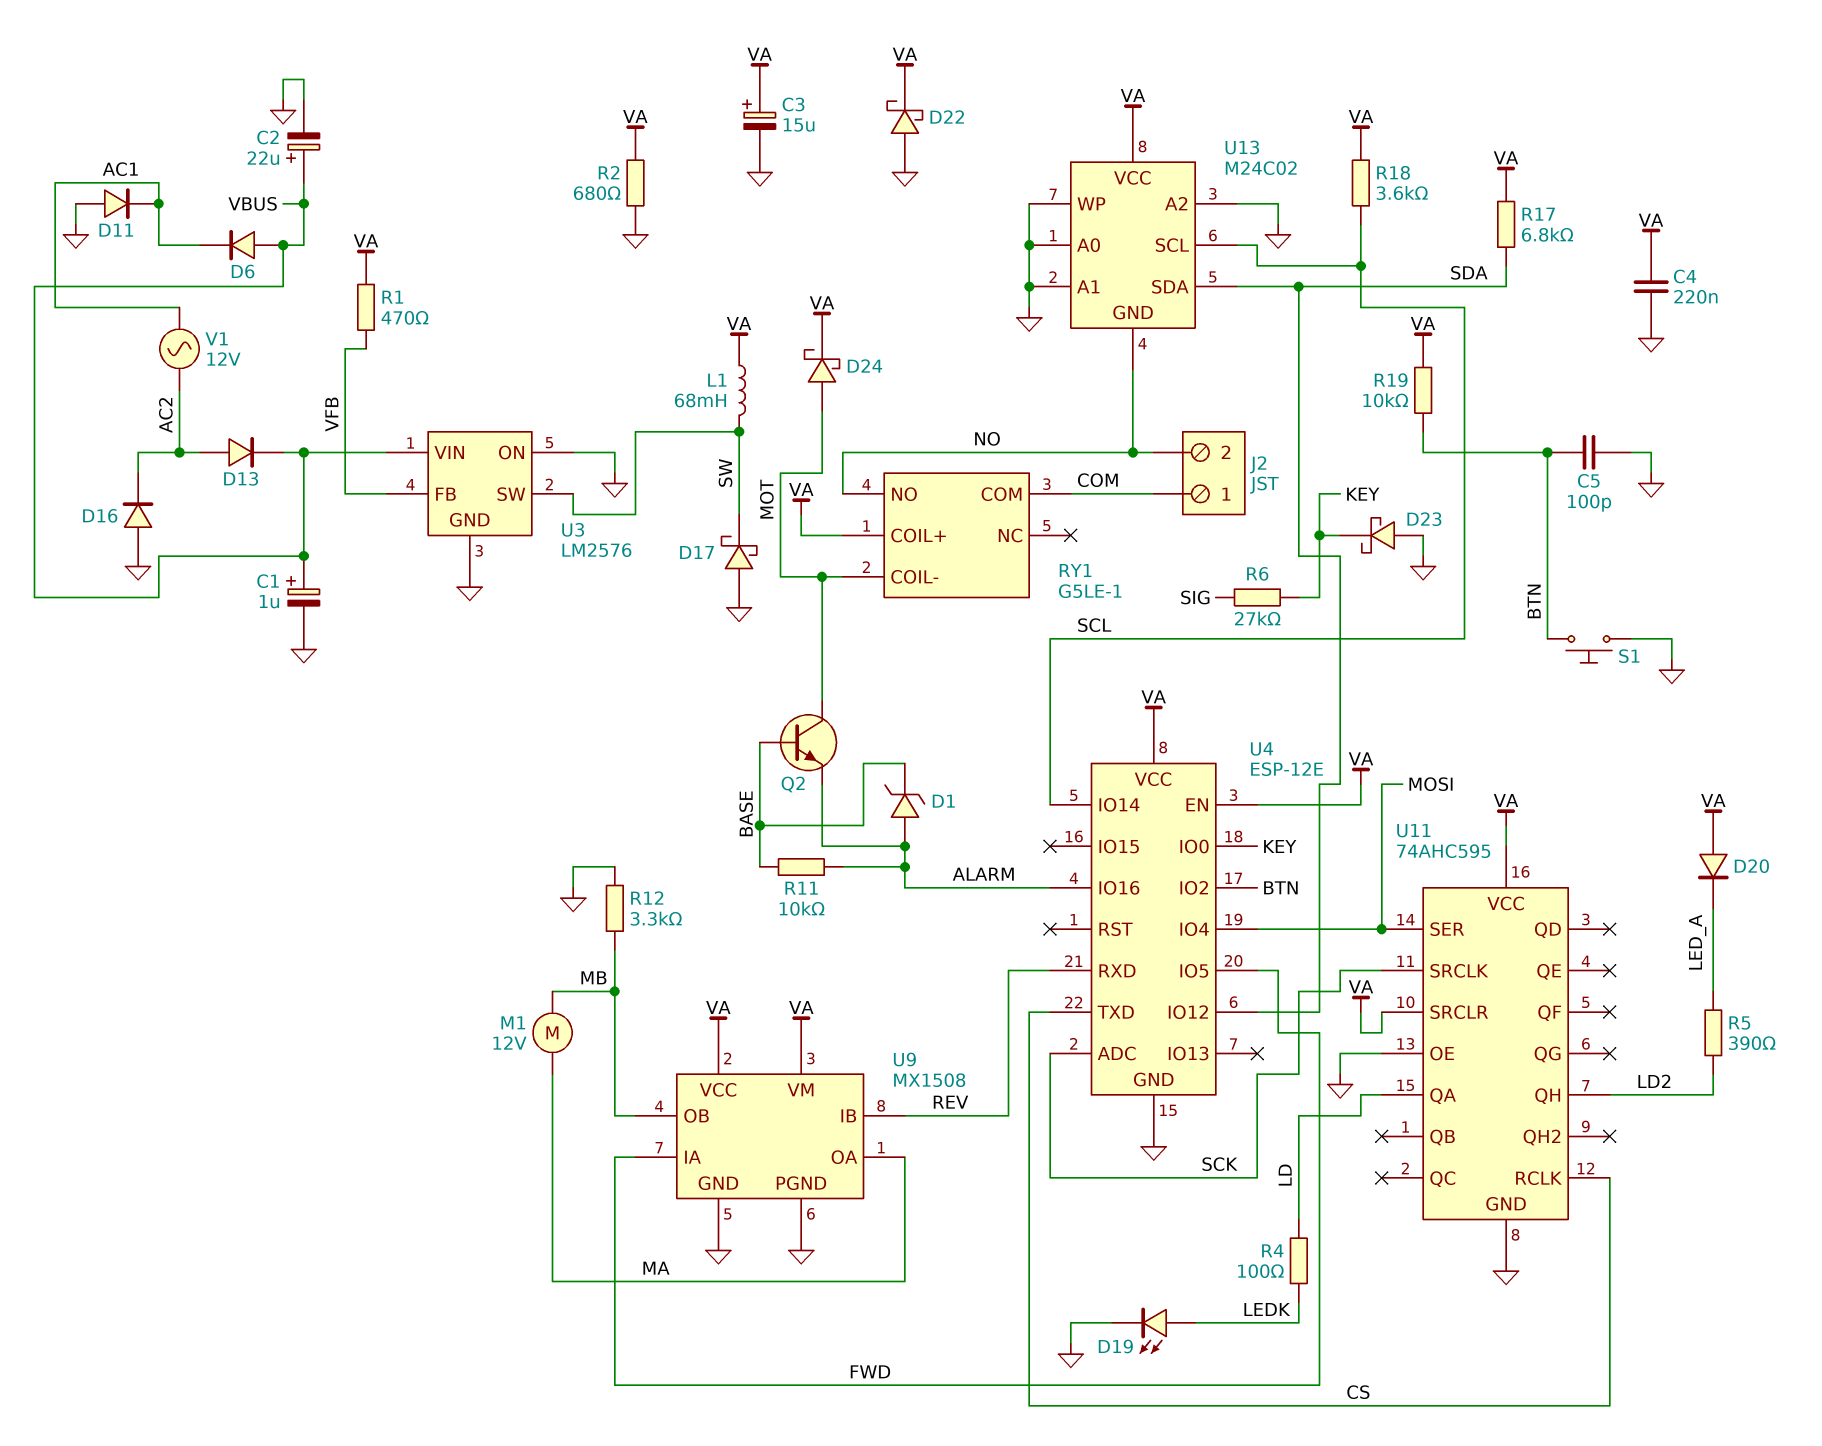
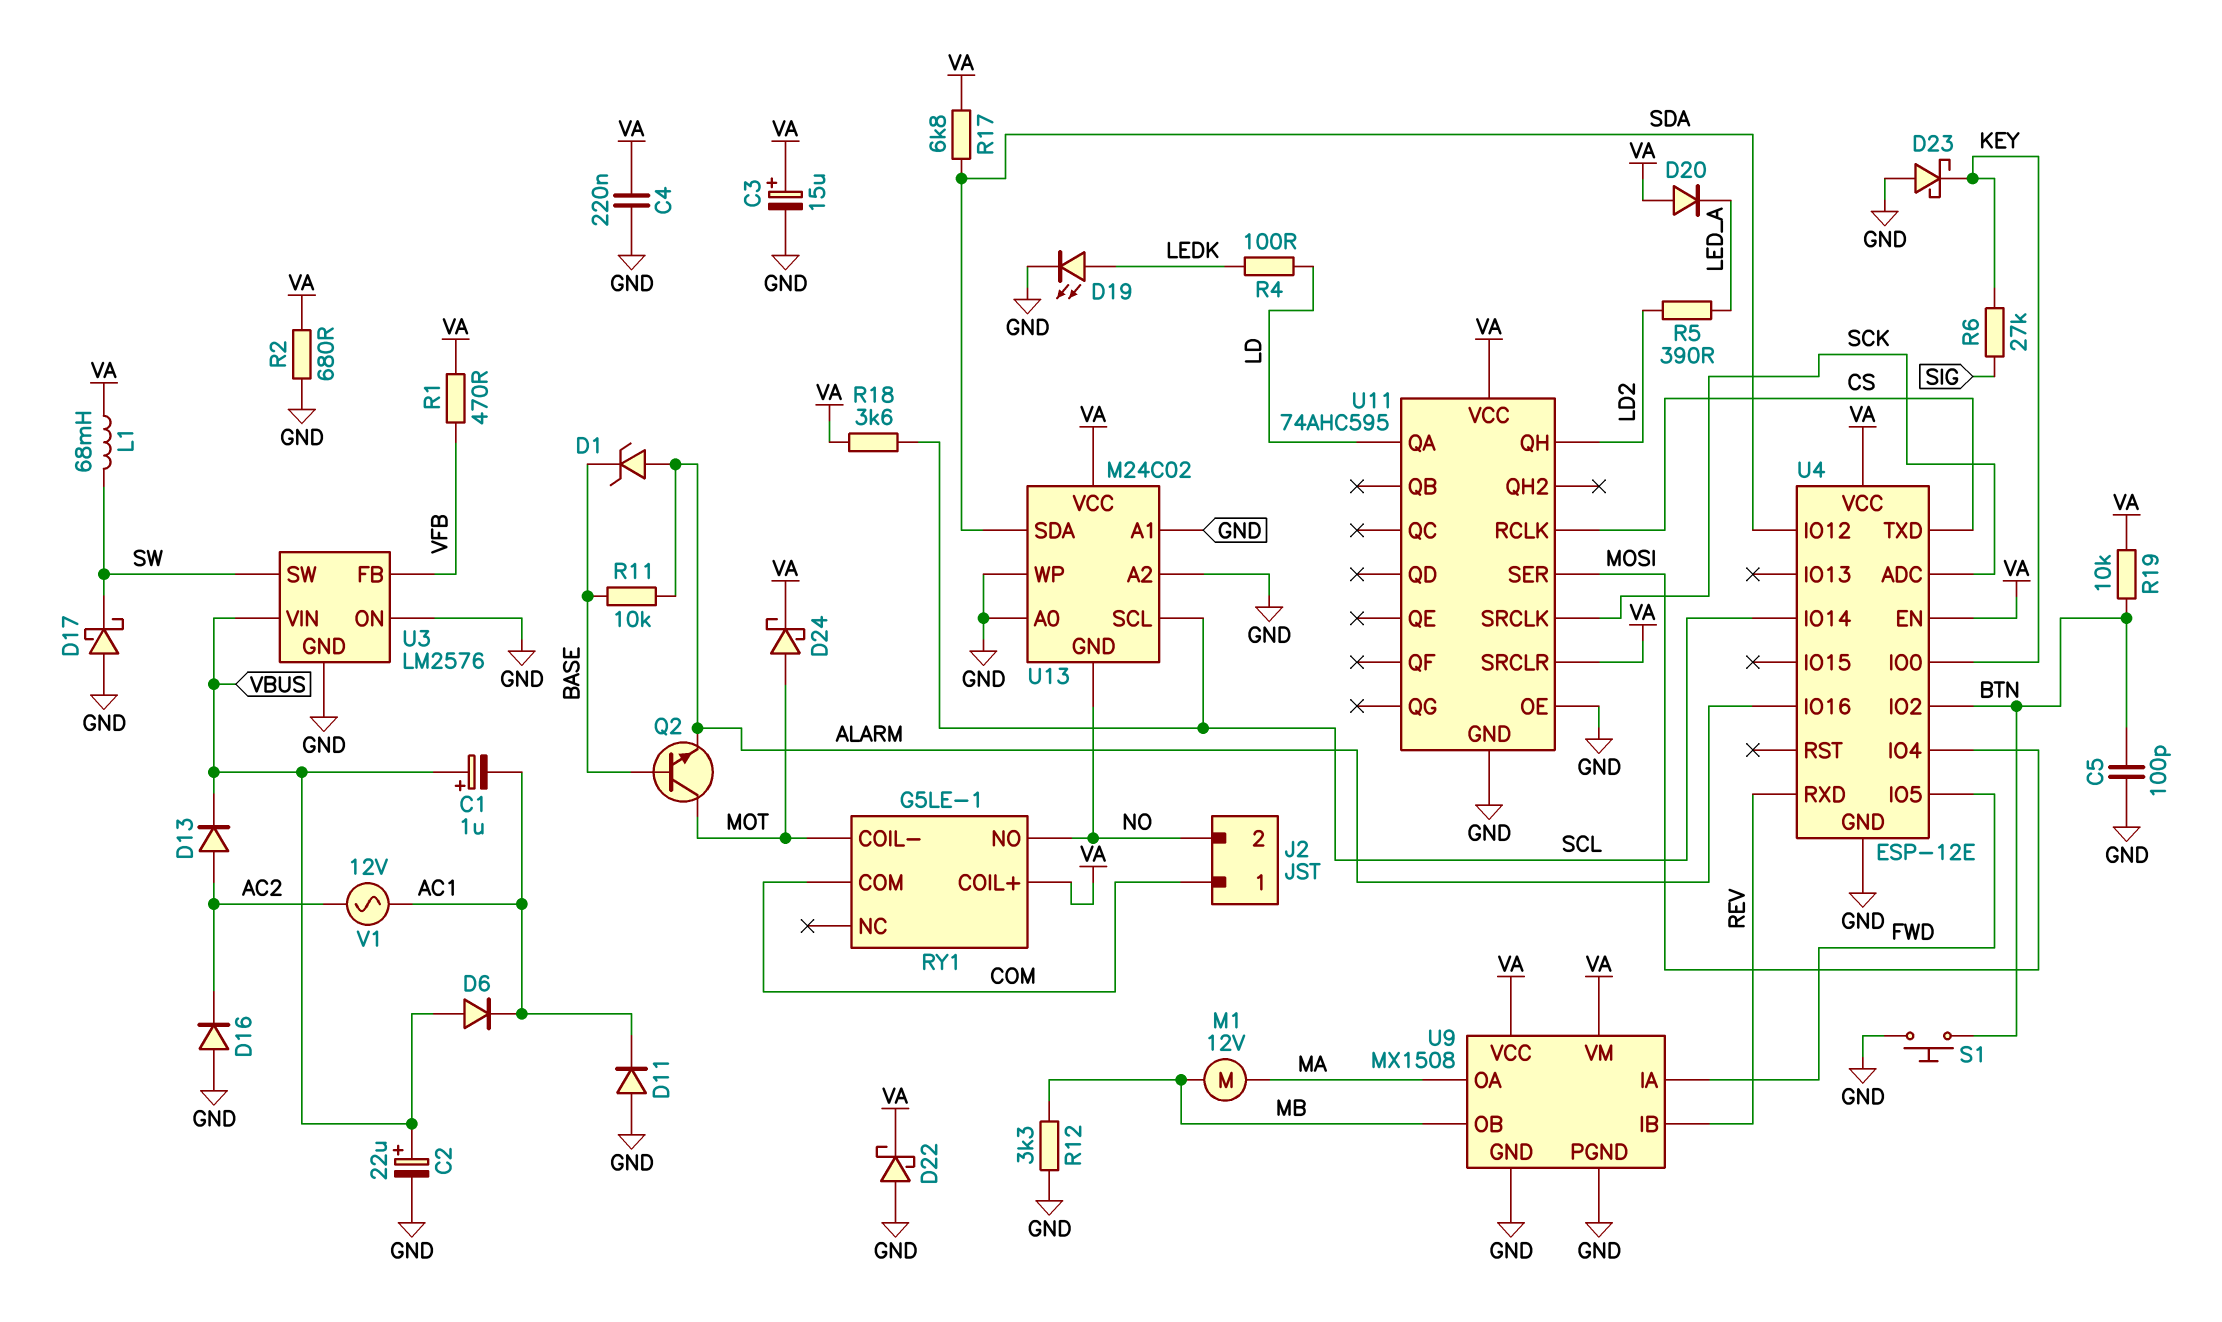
C1: 1uF (plus VBUS, minus GND) -> 1uF (plus VBUS, minus AC1)

